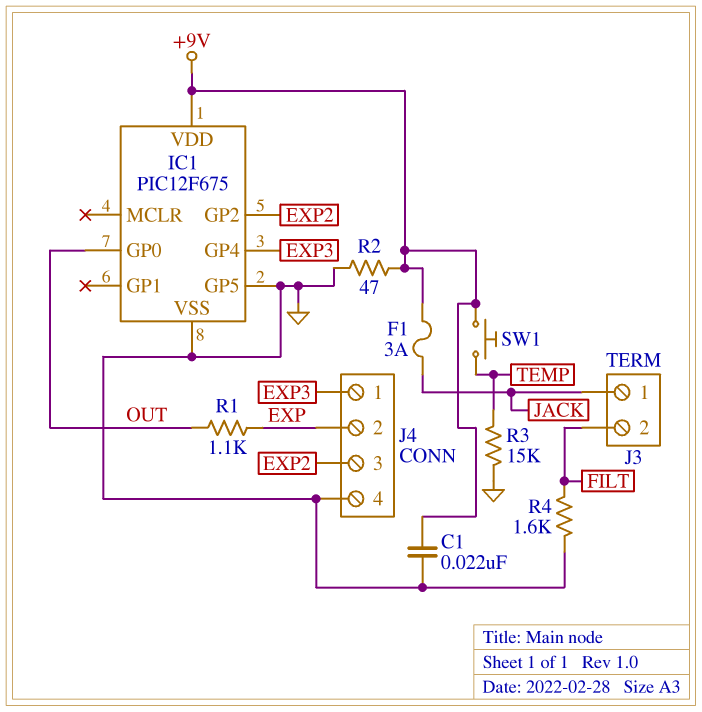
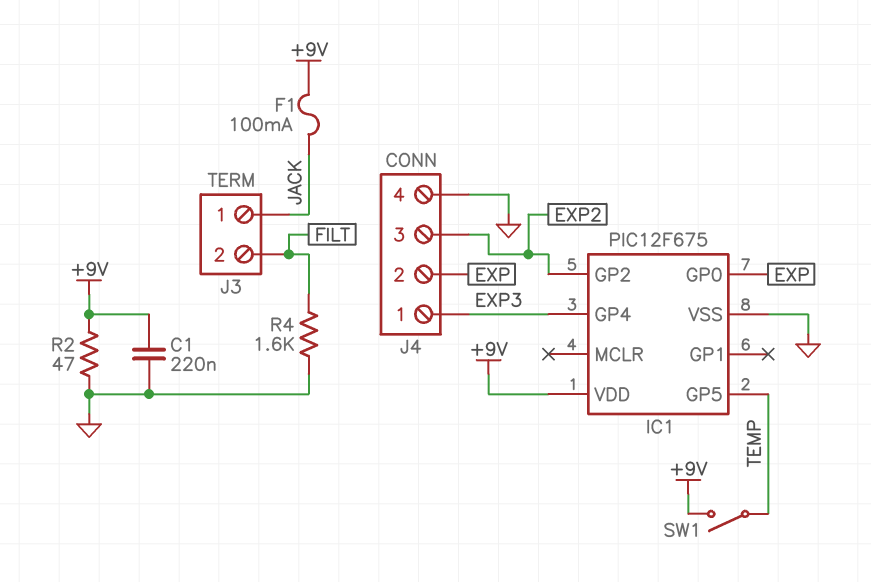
C1: 22nF (+9V, GND) -> 220nF (+9V, GND)
F1: 3A (+9V, JACK) -> 100mA (+9V, JACK)
IC1 pin GP0: OUT -> EXP
IC1 pin GP5: GND -> TEMP
R1: 1.1k (EXP, OUT) -> none
R3: 15k (GND, TEMP) -> none
SW1: button (+9V, TEMP) -> switch (+9V, TEMP)

